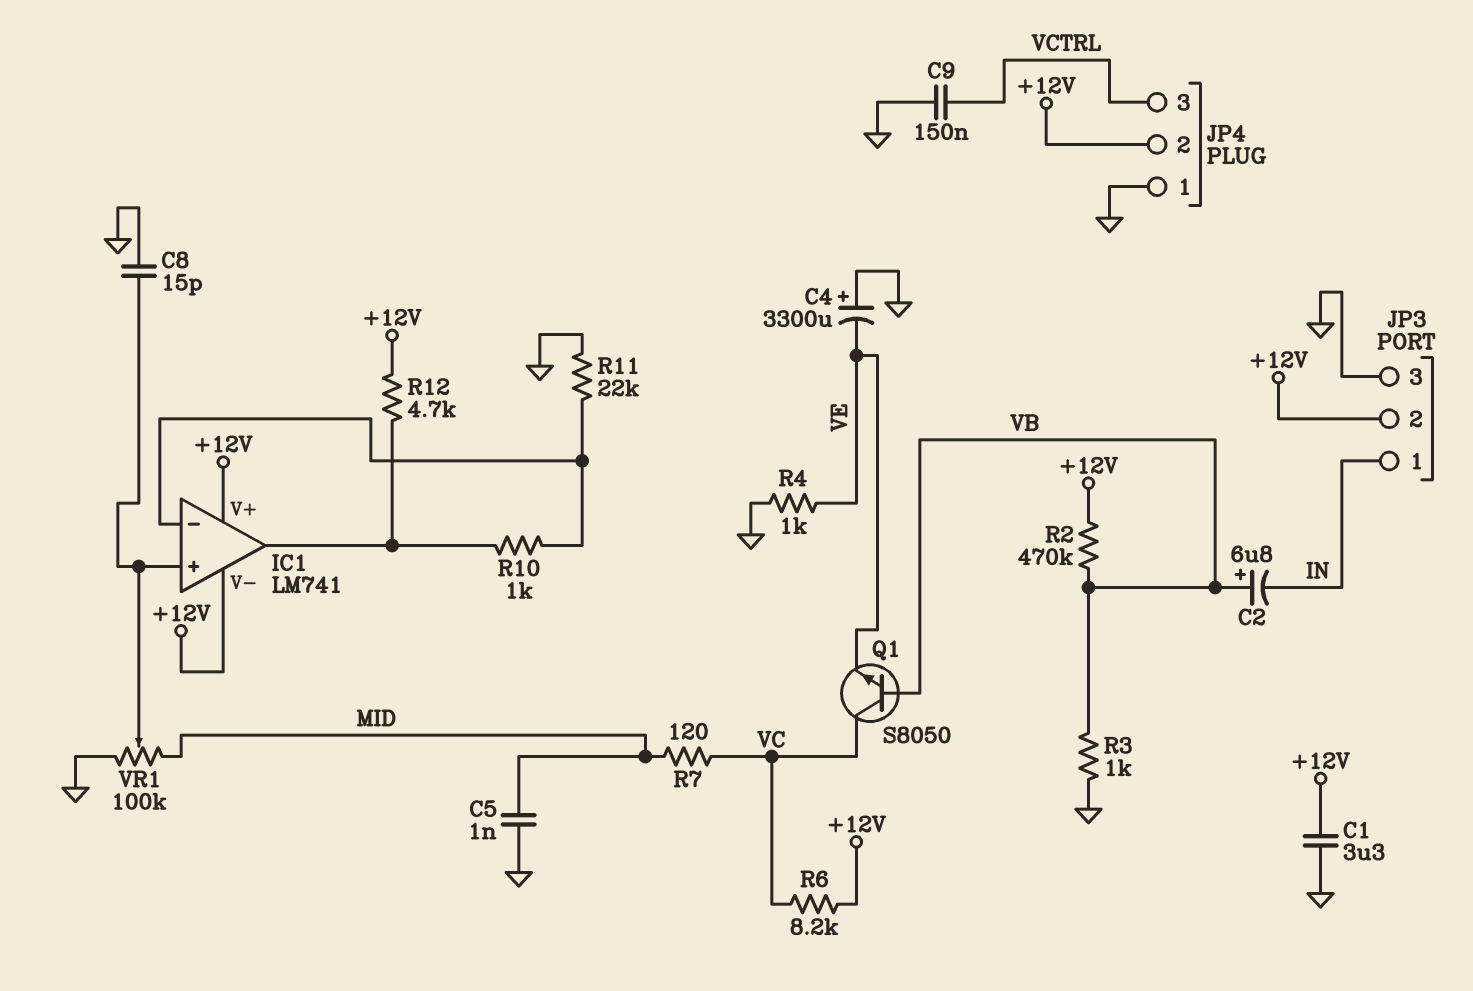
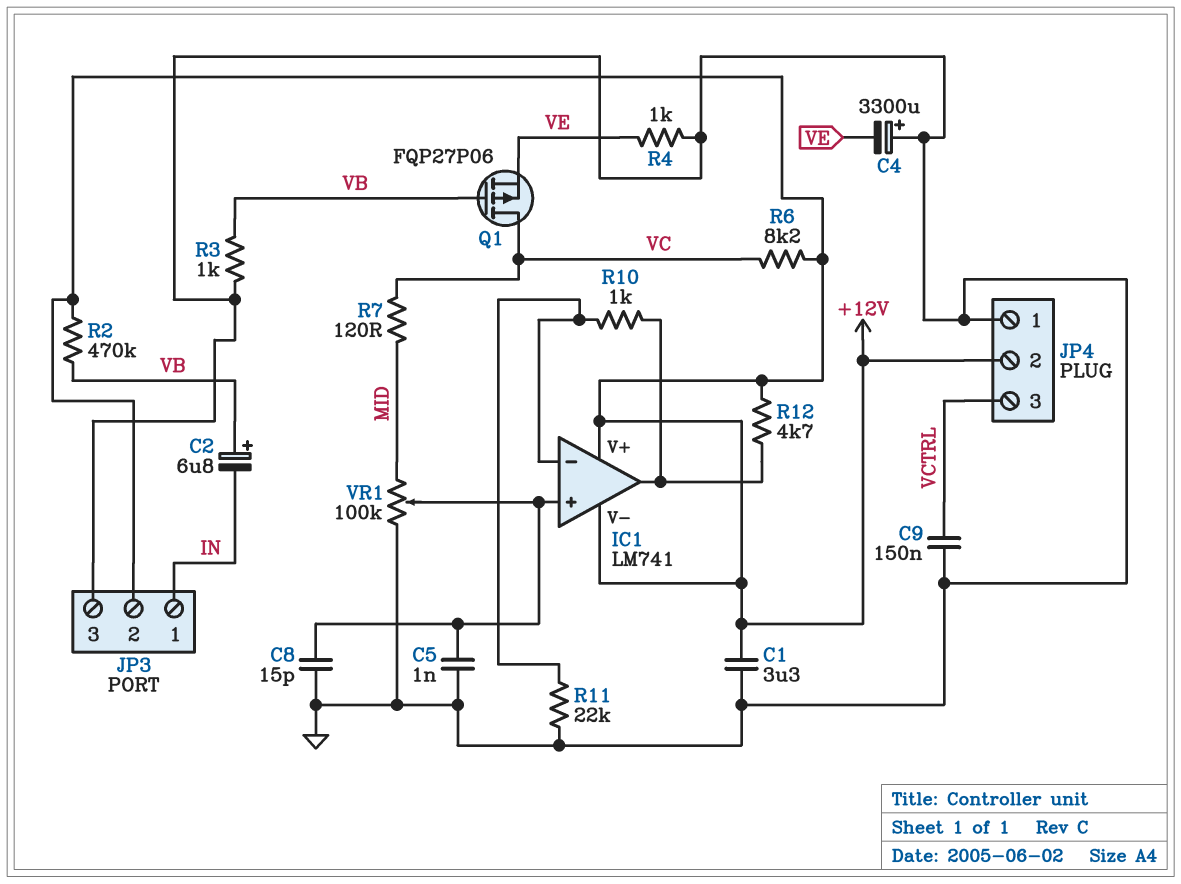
C5: 1nF (GND, MID) -> 1nF (GND, IC1/in+)
Q1: NPN S8050 (B VB, C VC, E VE) -> PMOS FQP27P06 (G VB, D VC, S VE)

